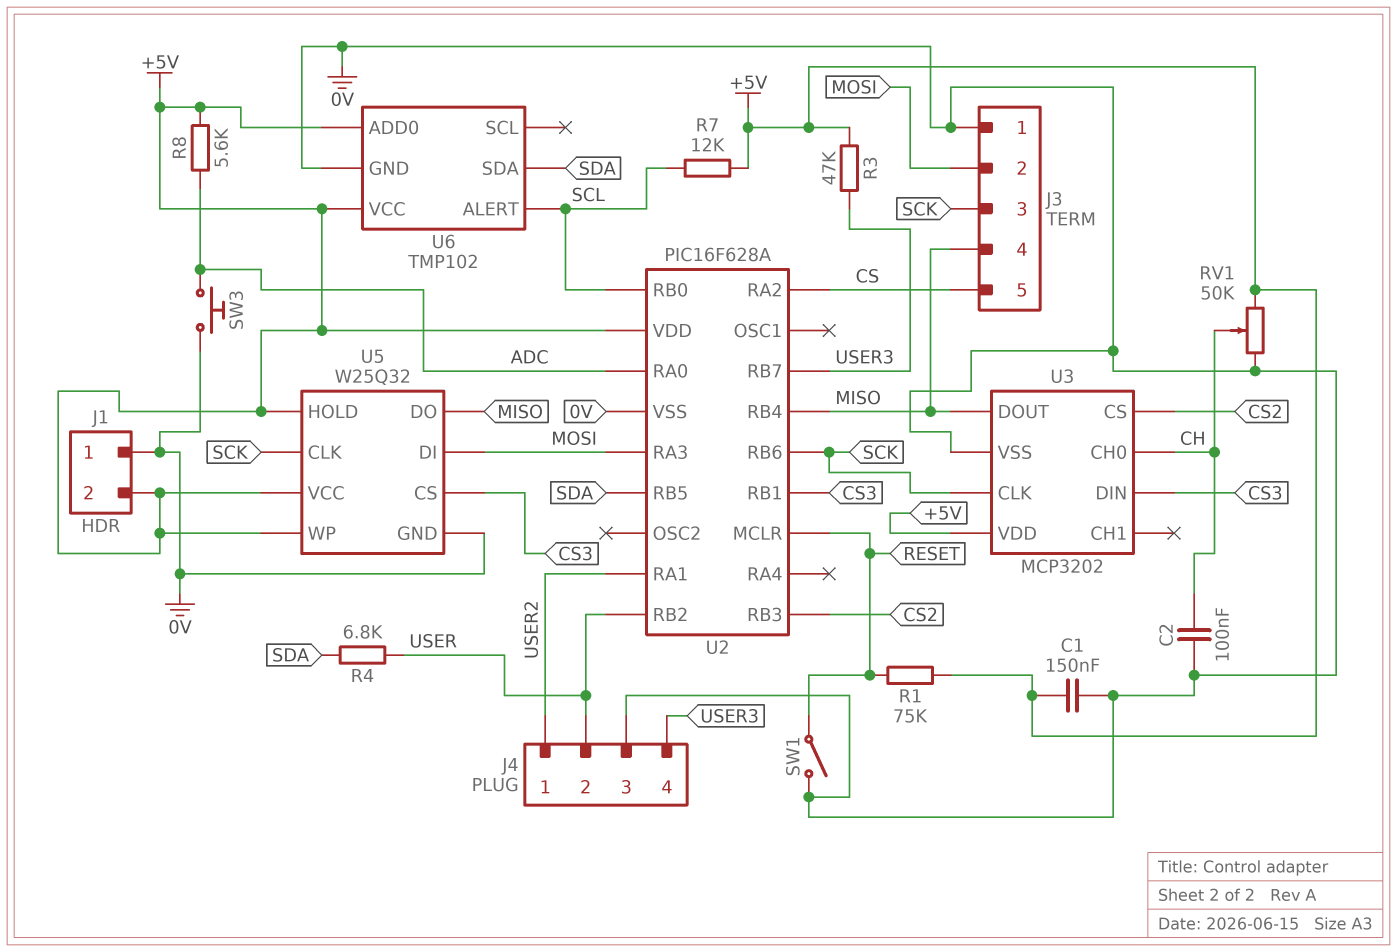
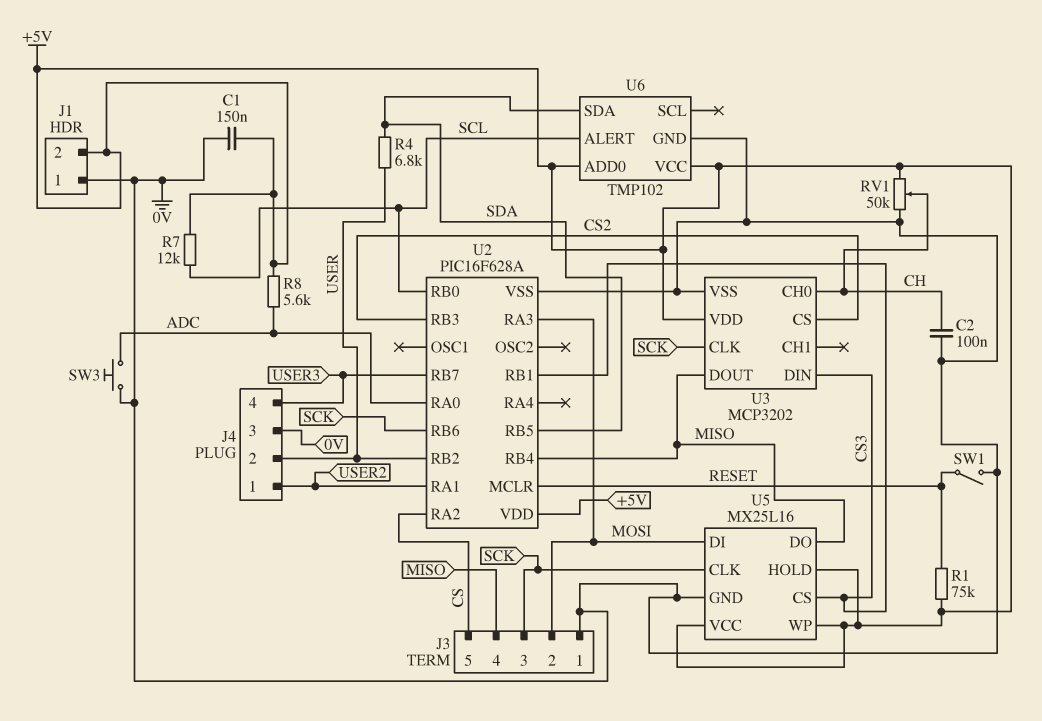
R3: 47k (+5V, USER3) -> none
U5: W25Q32 -> MX25L16

